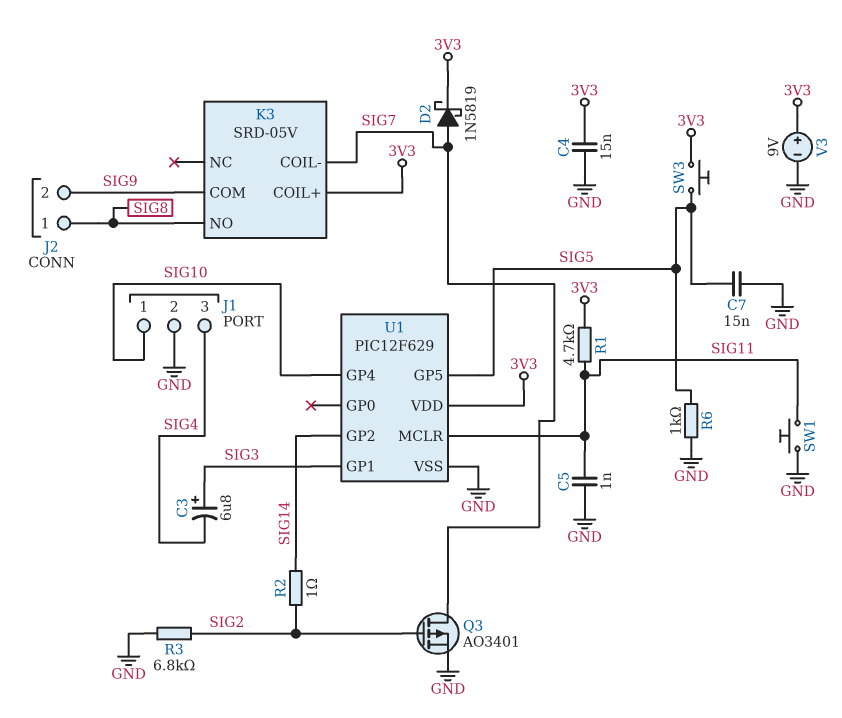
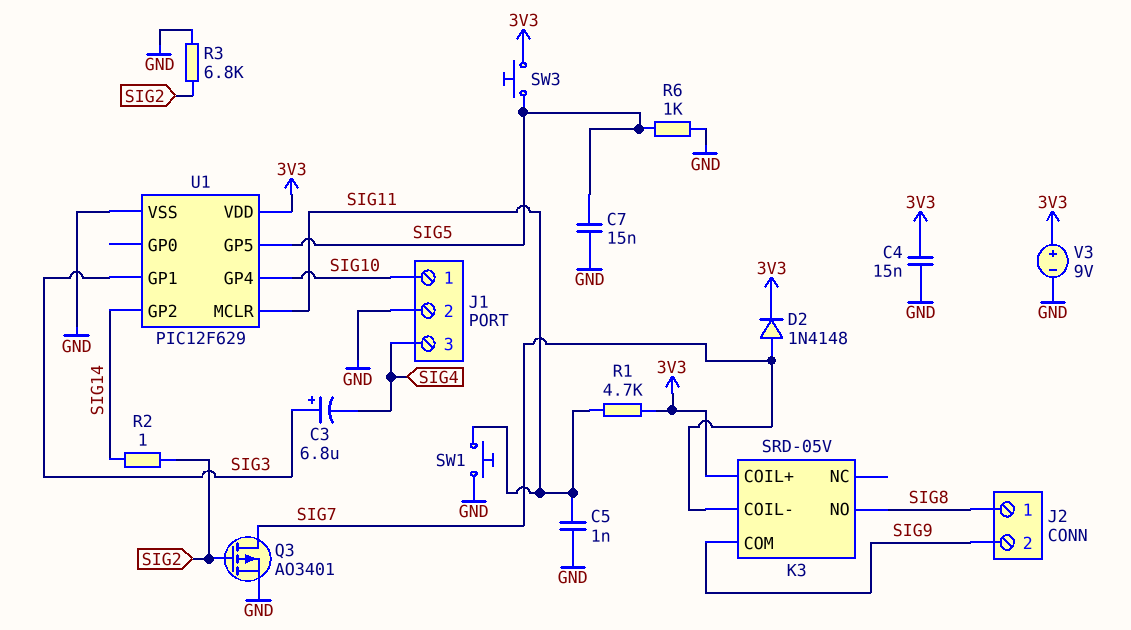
D2: schottky 1N5819 (A SIG7, K 3V3) -> diode 1N4148 (A SIG7, K 3V3)

